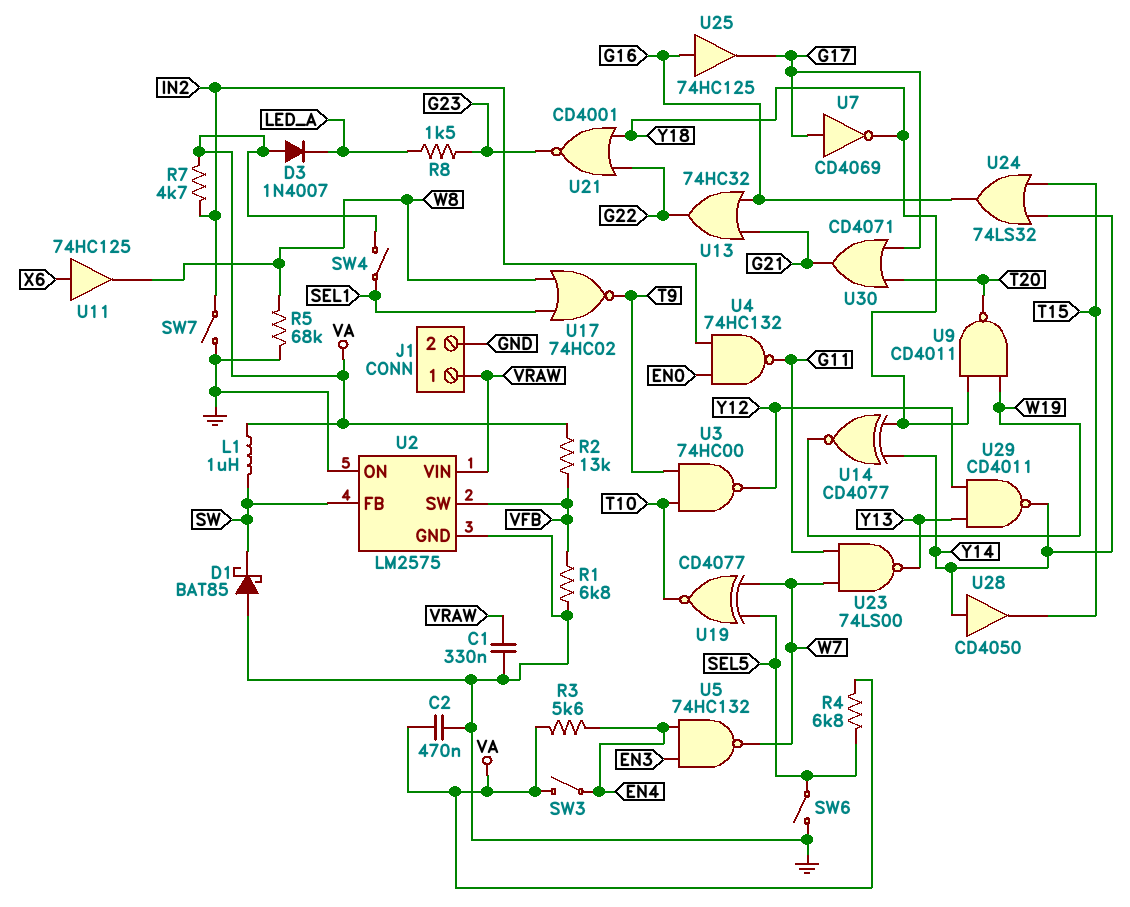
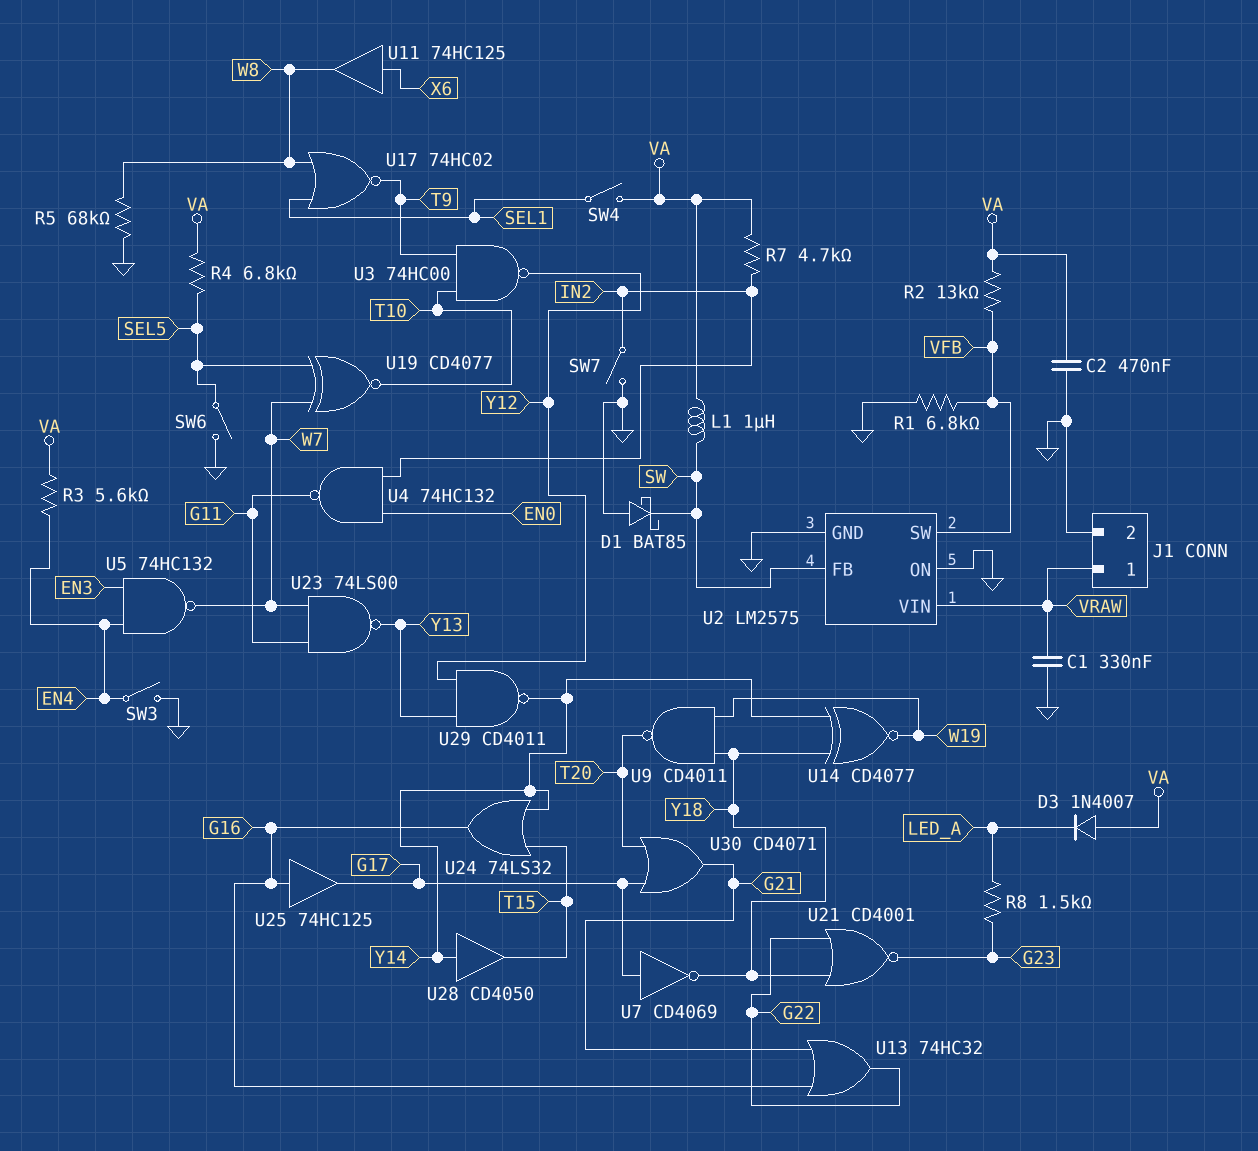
SW3: switch (EN4, VA) -> switch (EN4, GND)

